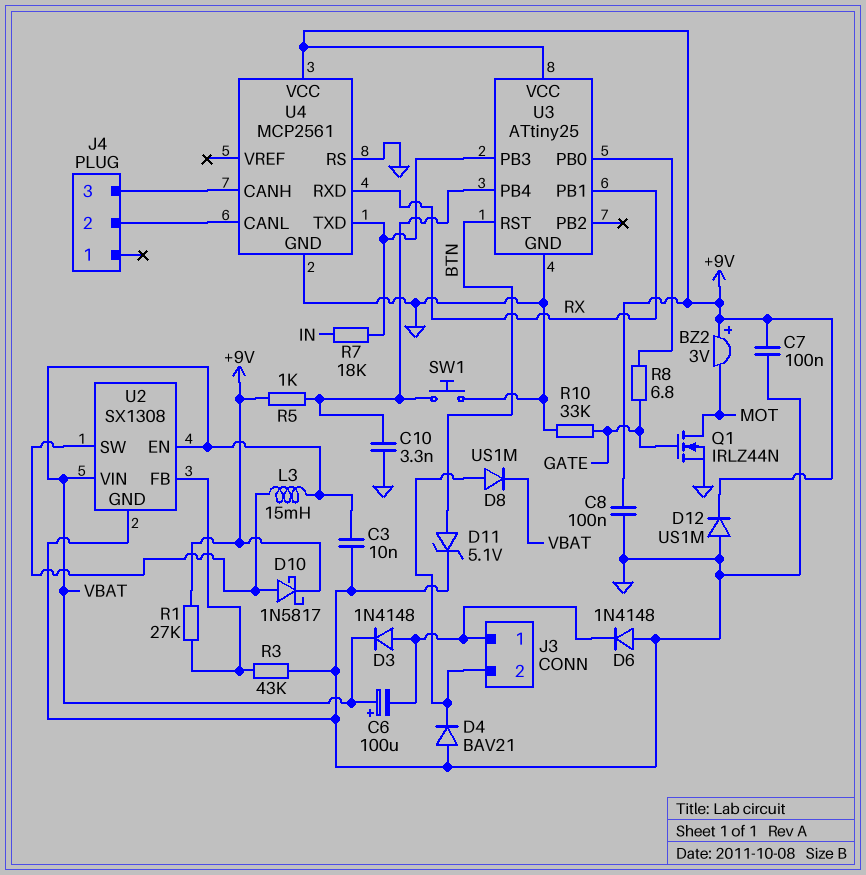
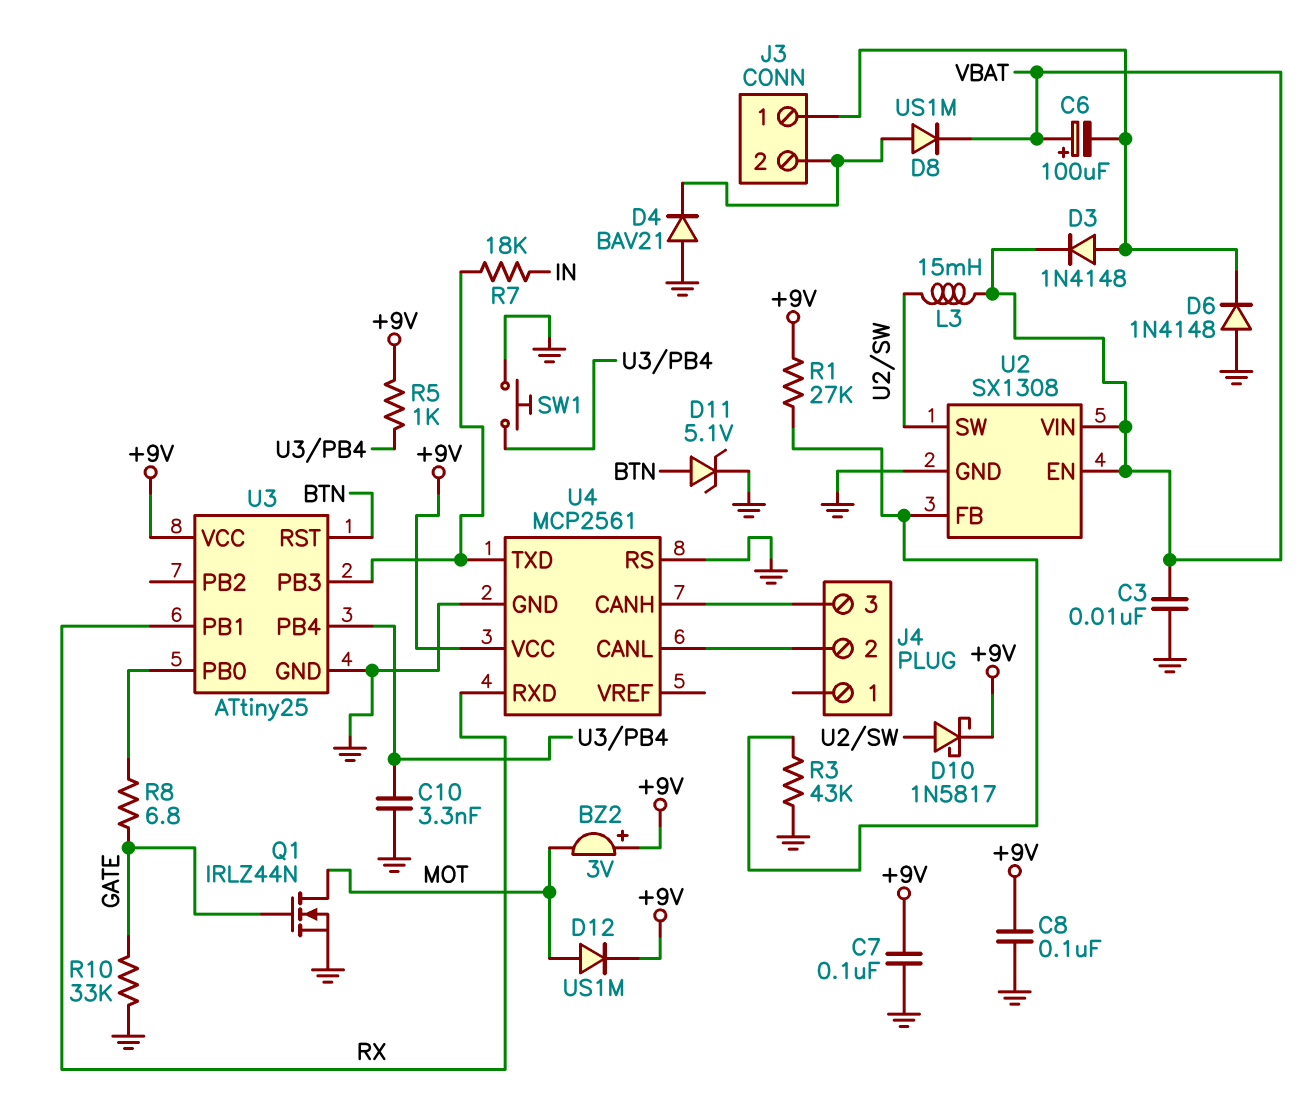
D12: diode US1M (A GND, K +9V) -> diode US1M (A MOT, K +9V)

